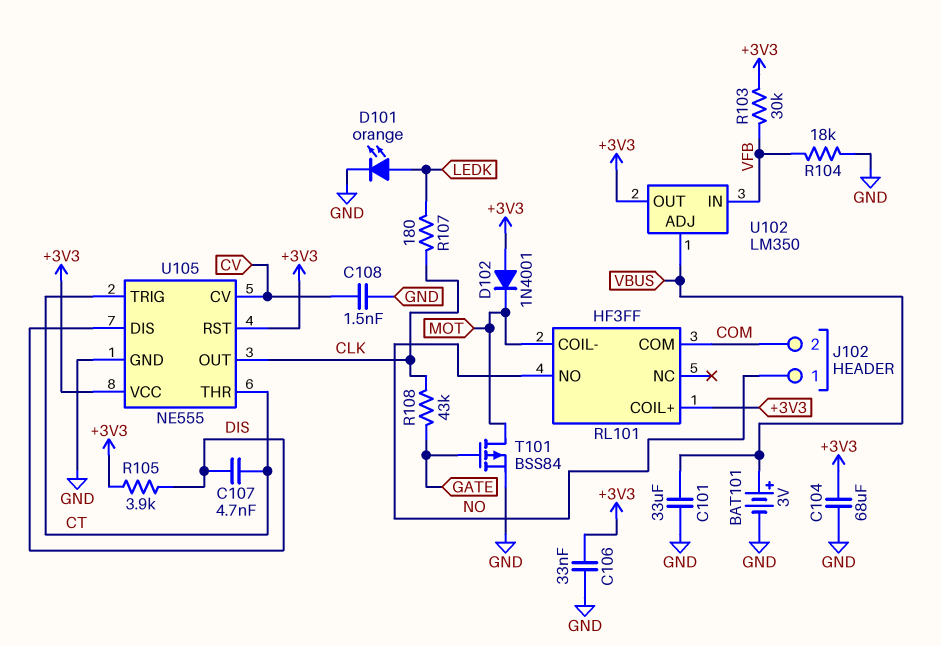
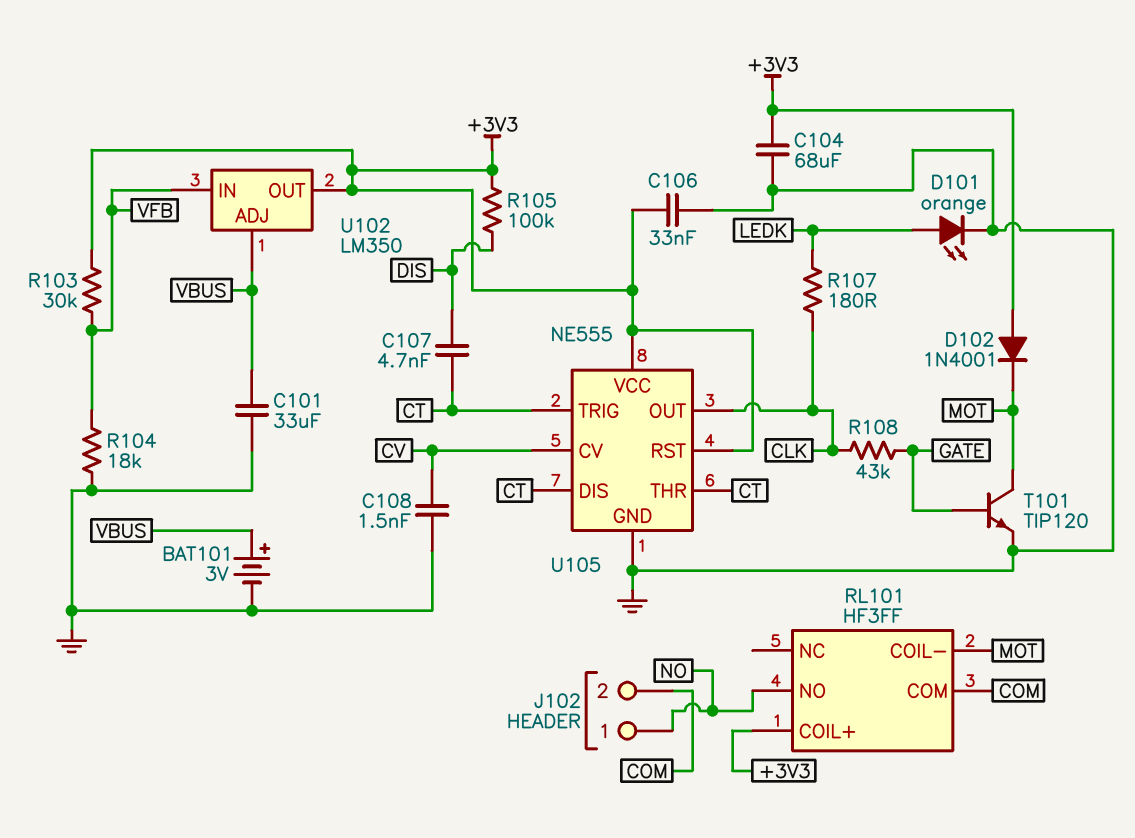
R105: 3.9k (+3V3, DIS) -> 100k (+3V3, DIS)
T101: PMOS BSS84 (G GATE, D MOT, S GND) -> NPN TIP120 (B GATE, C MOT, E GND)
U105 pin DIS: DIS -> CT

